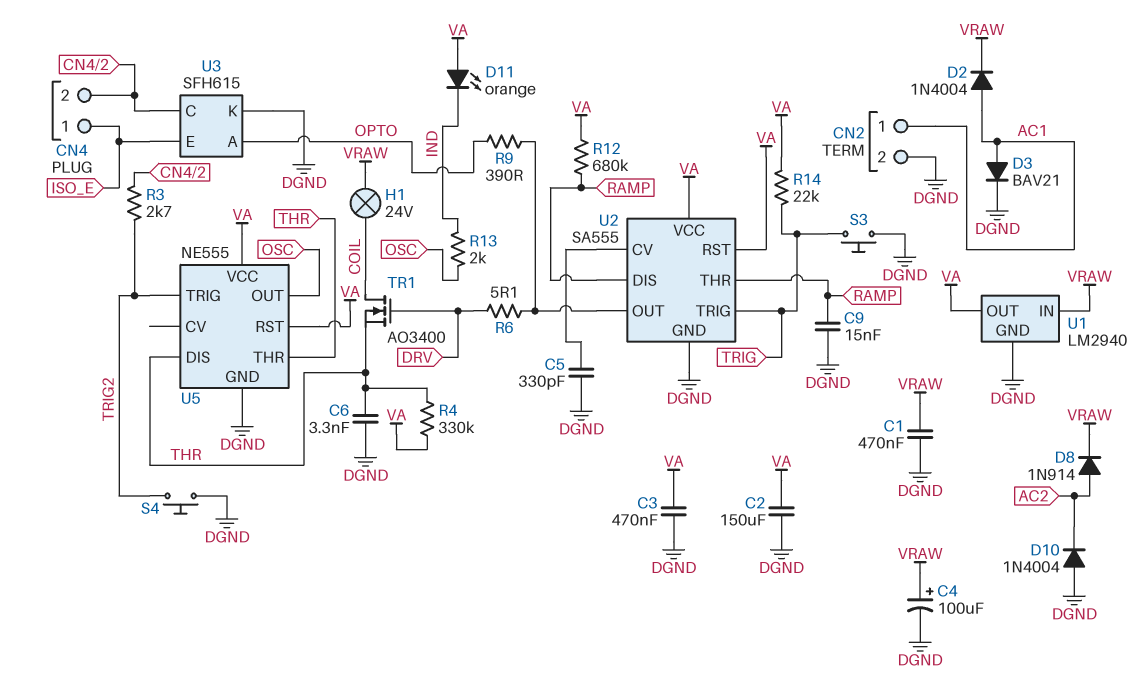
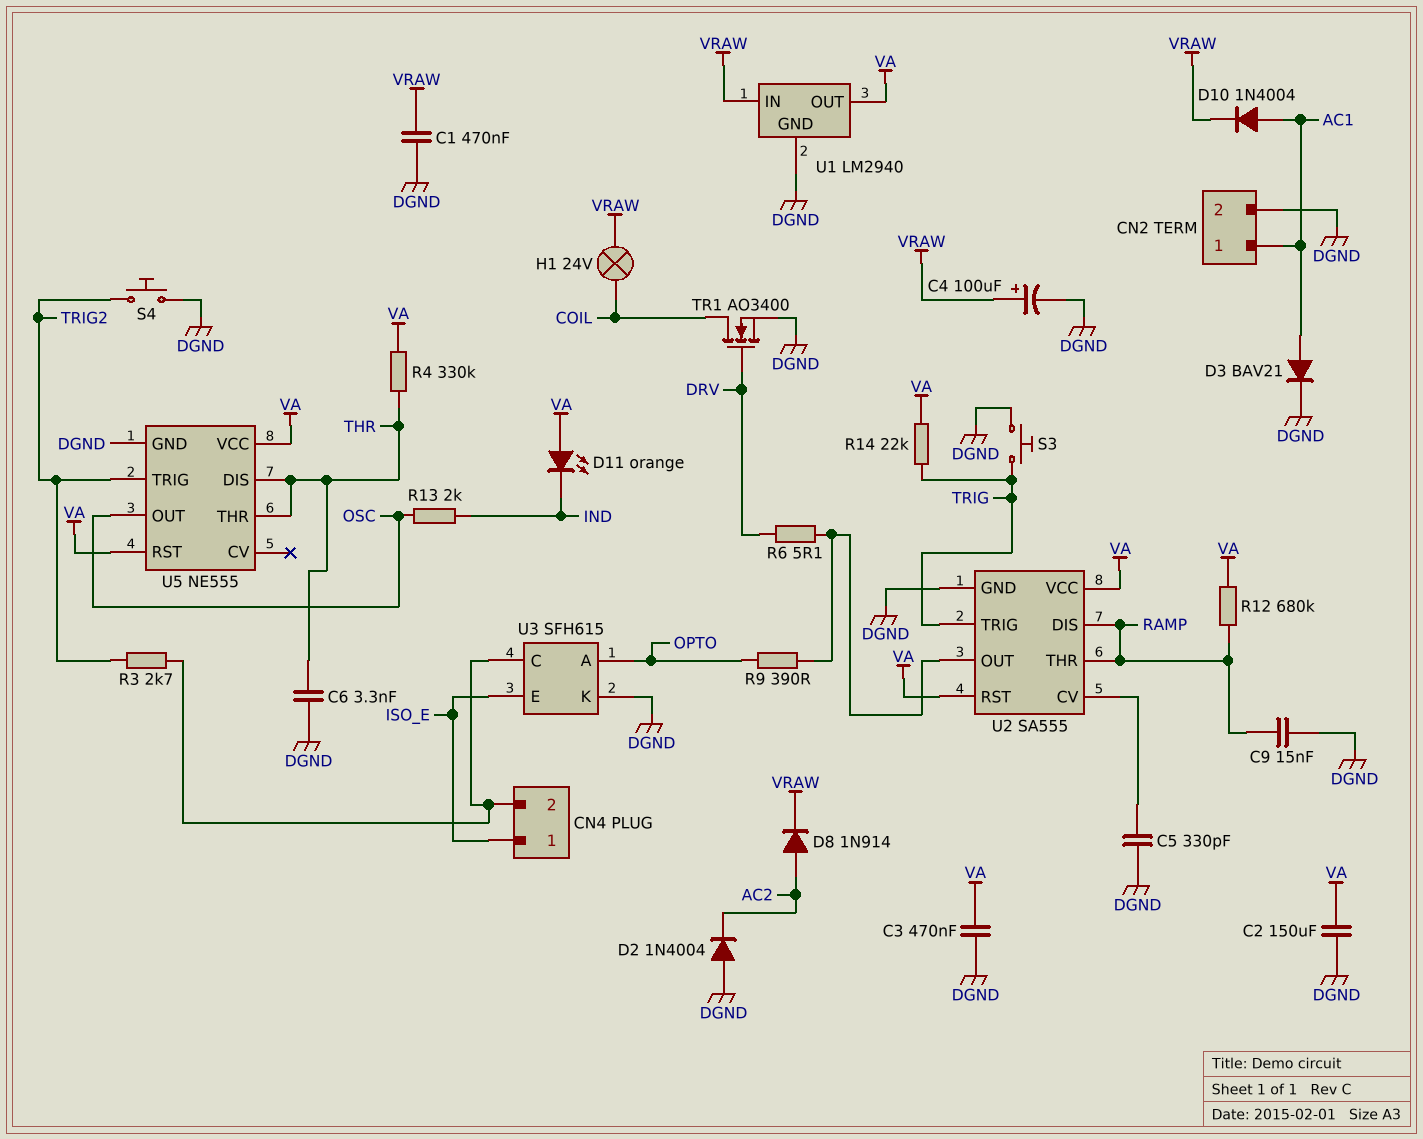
D2: diode 1N4004 (A AC1, K VRAW) -> diode 1N4004 (A DGND, K AC2)
D10: diode 1N4004 (A DGND, K AC2) -> diode 1N4004 (A AC1, K VRAW)
TR1: NMOS AO3400 (G DRV, D COIL, S THR) -> NMOS AO3400 (G DRV, D COIL, S DGND)

